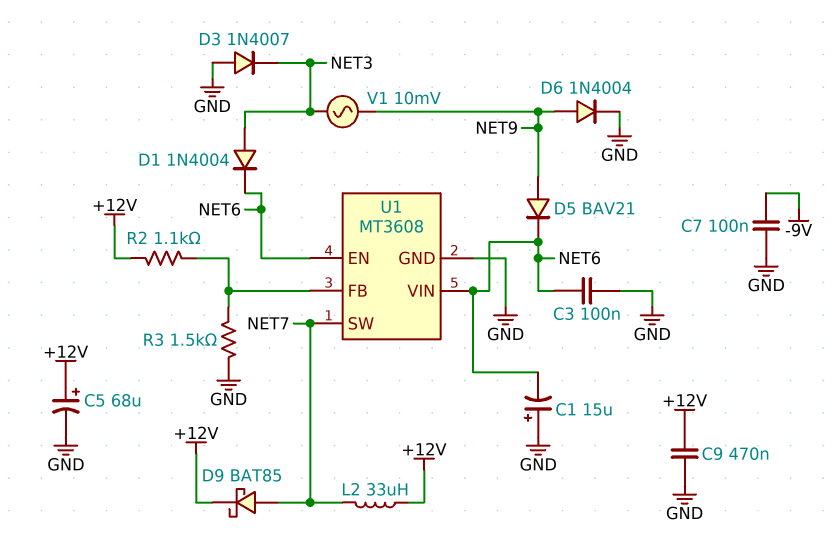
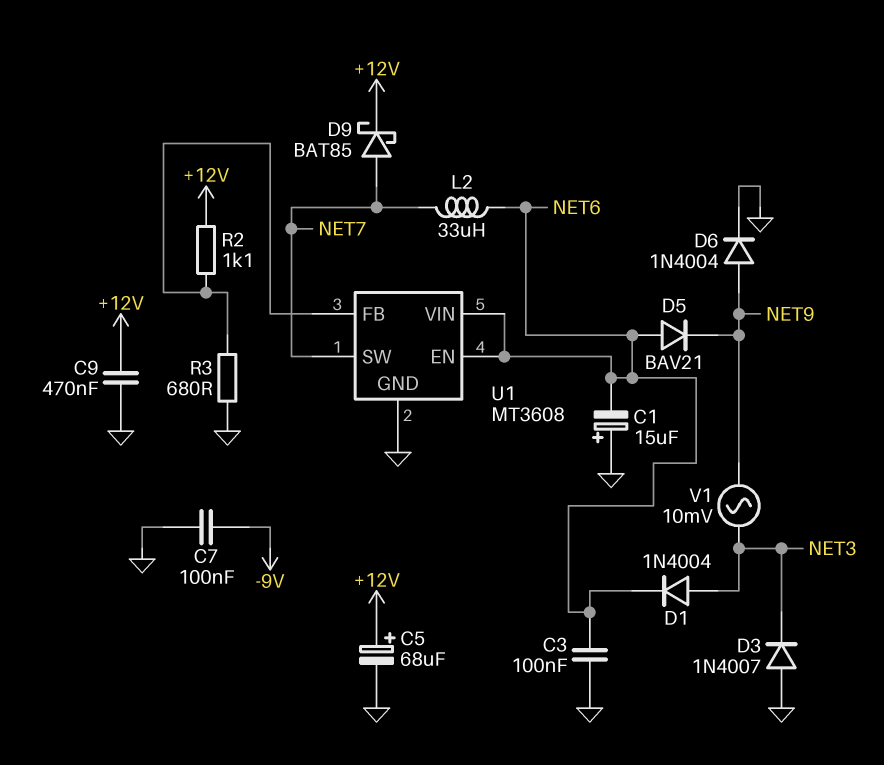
D5: diode BAV21 (A NET9, K NET6) -> diode BAV21 (A NET6, K NET9)
L2: 33uH (+12V, NET7) -> 33uH (NET6, NET7)
R3: 1.5k (GND, U1/FB) -> 680 (GND, U1/FB)

